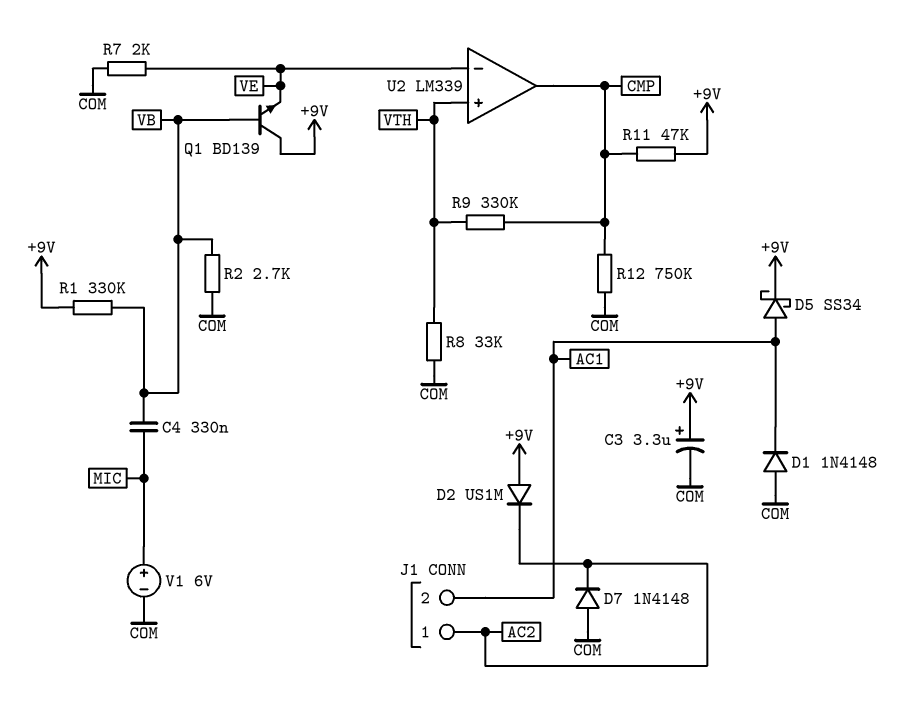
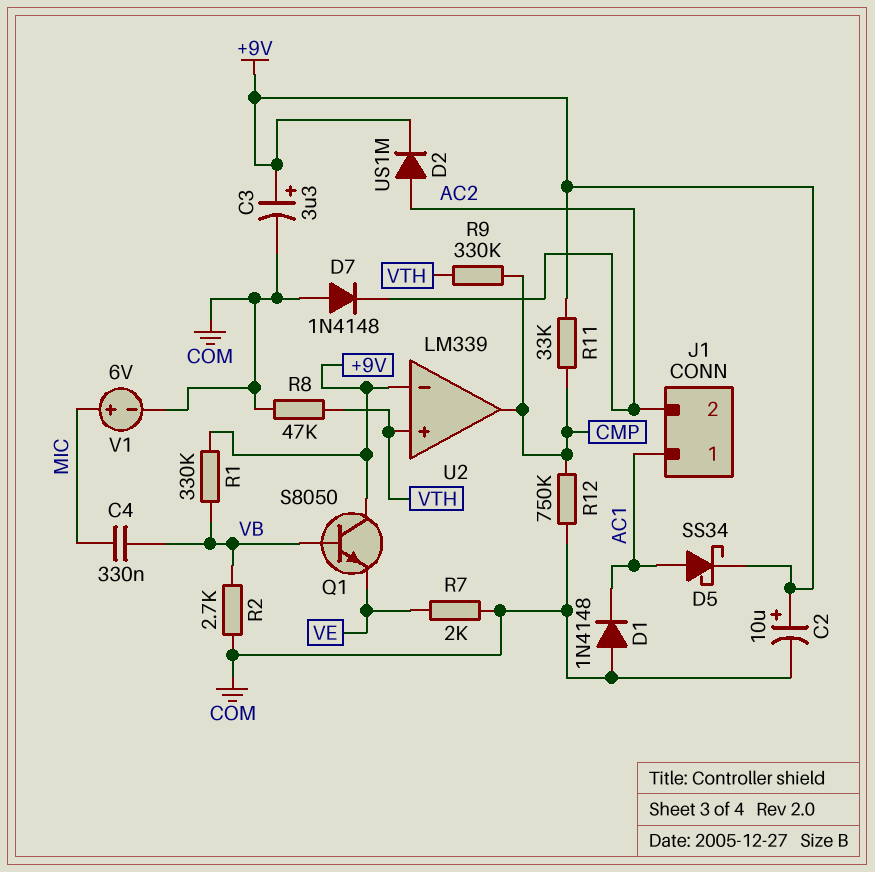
C2: none -> 10uF (plus +9V, minus COM)
D2: diode US1M (A +9V, K AC2) -> diode US1M (A AC2, K +9V)
J1 pin 1: AC2 -> AC1
J1 pin 2: AC1 -> AC2
Q1: NPN BD139 (B VB, C +9V, E VE) -> NPN S8050 (B VB, C +9V, E VE)
R8: 33k (COM, VTH) -> 47k (COM, VTH)
R11: 47k (+9V, CMP) -> 33k (+9V, CMP)
U2 pin in-: VE -> +9V

